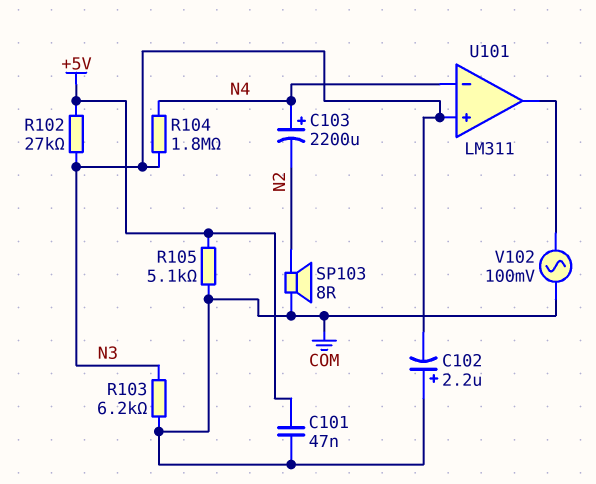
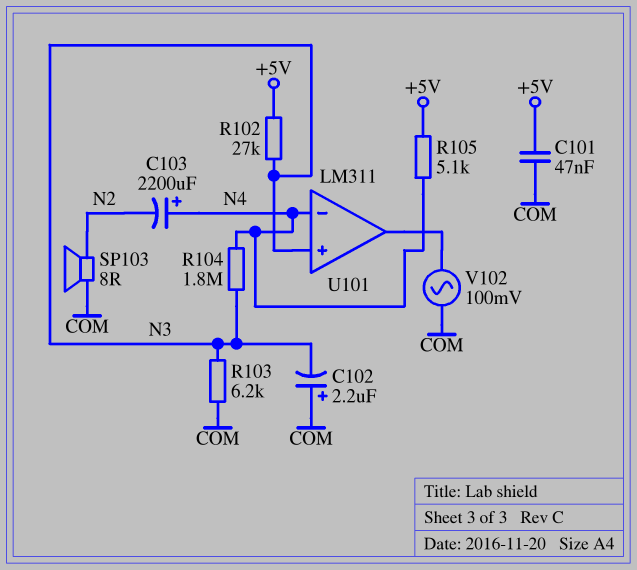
R105: 5.1k (+5V, COM) -> 5.1k (+5V, N4)

